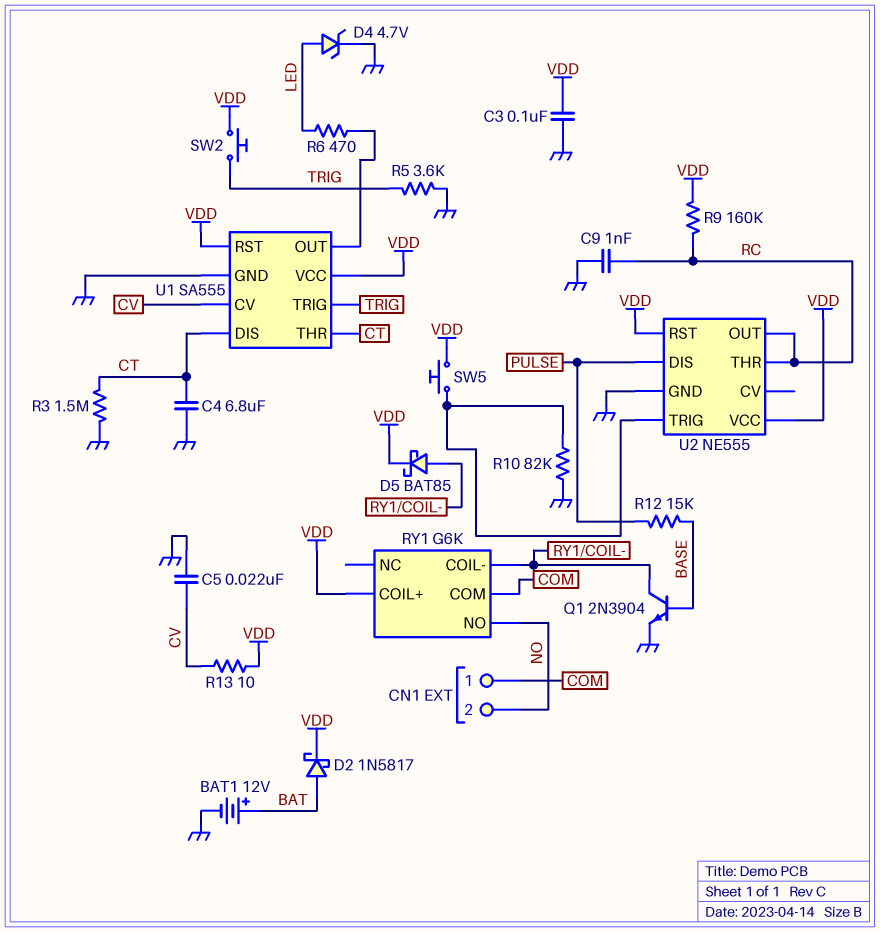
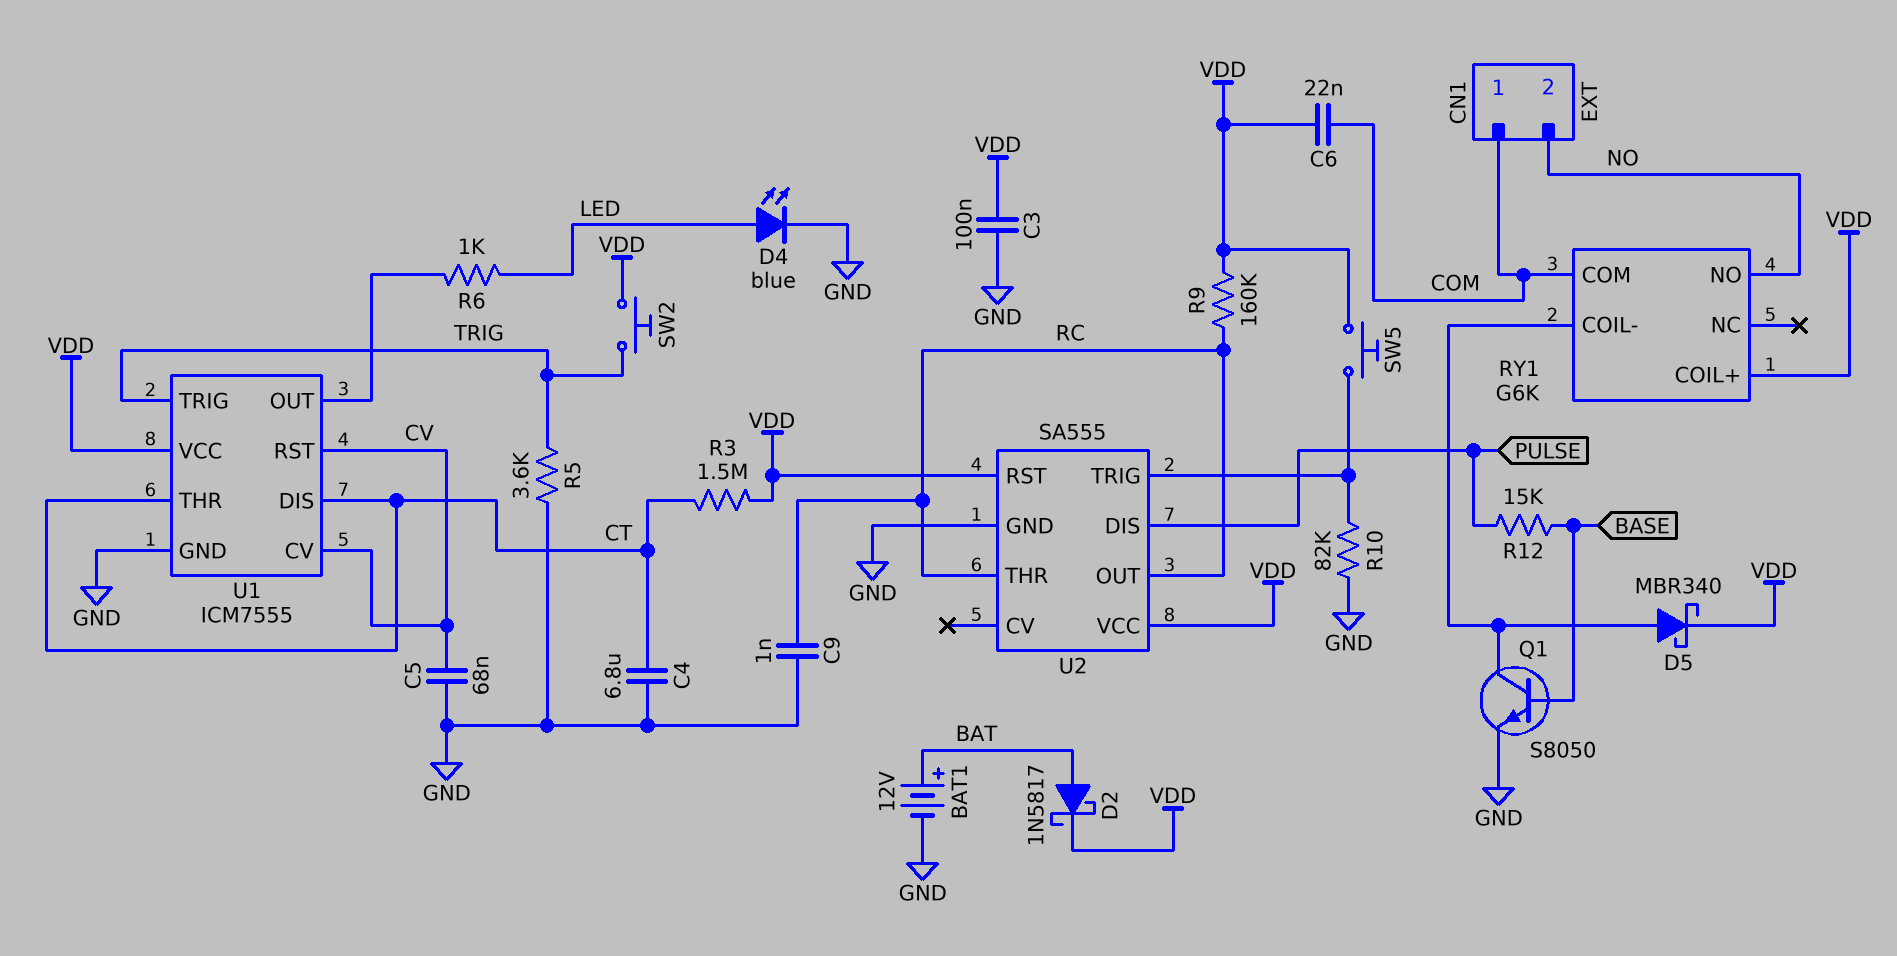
C5: 22nF (CV, GND) -> 68nF (CV, GND)
C6: none -> 22nF (COM, VDD)
D4: zener 4.7V (A LED, K GND) -> LED blue (A LED, K GND)
D5: schottky BAT85 (A RY1/COIL-, K VDD) -> schottky MBR340 (A RY1/COIL-, K VDD)
Q1: NPN 2N3904 (B BASE, C RY1/COIL-, E GND) -> NPN S8050 (B BASE, C RY1/COIL-, E GND)
R3: 1.5M (CT, GND) -> 1.5M (CT, VDD)
R6: 470 (LED, U1/OUT) -> 1k (LED, U1/OUT)
R13: 10 (CV, VDD) -> none
U1: SA555 -> ICM7555
U1 pin RST: VDD -> CV
U2: NE555 -> SA555

